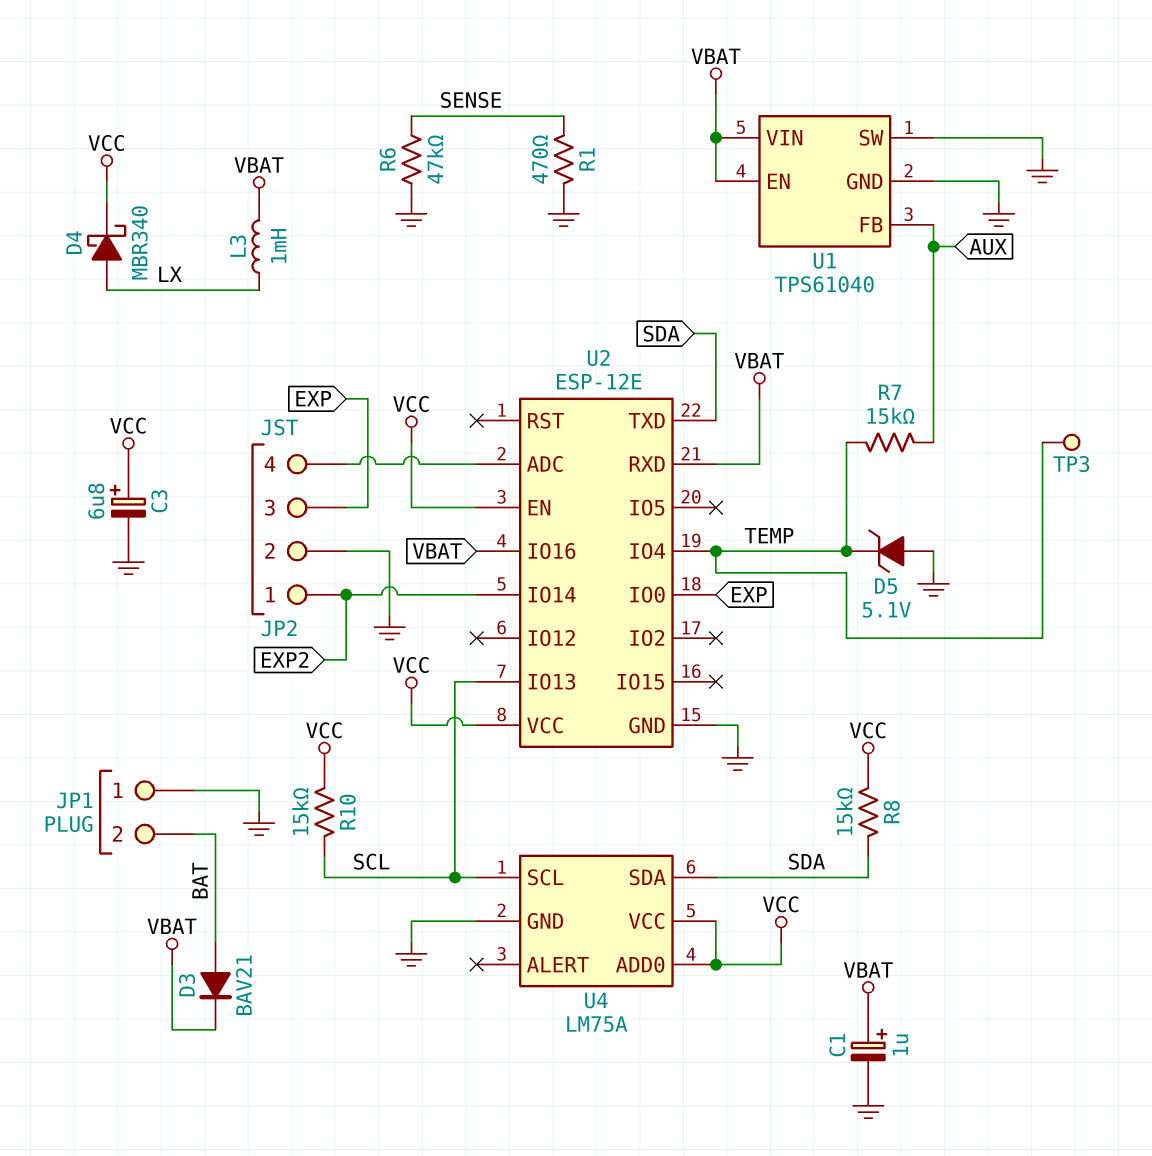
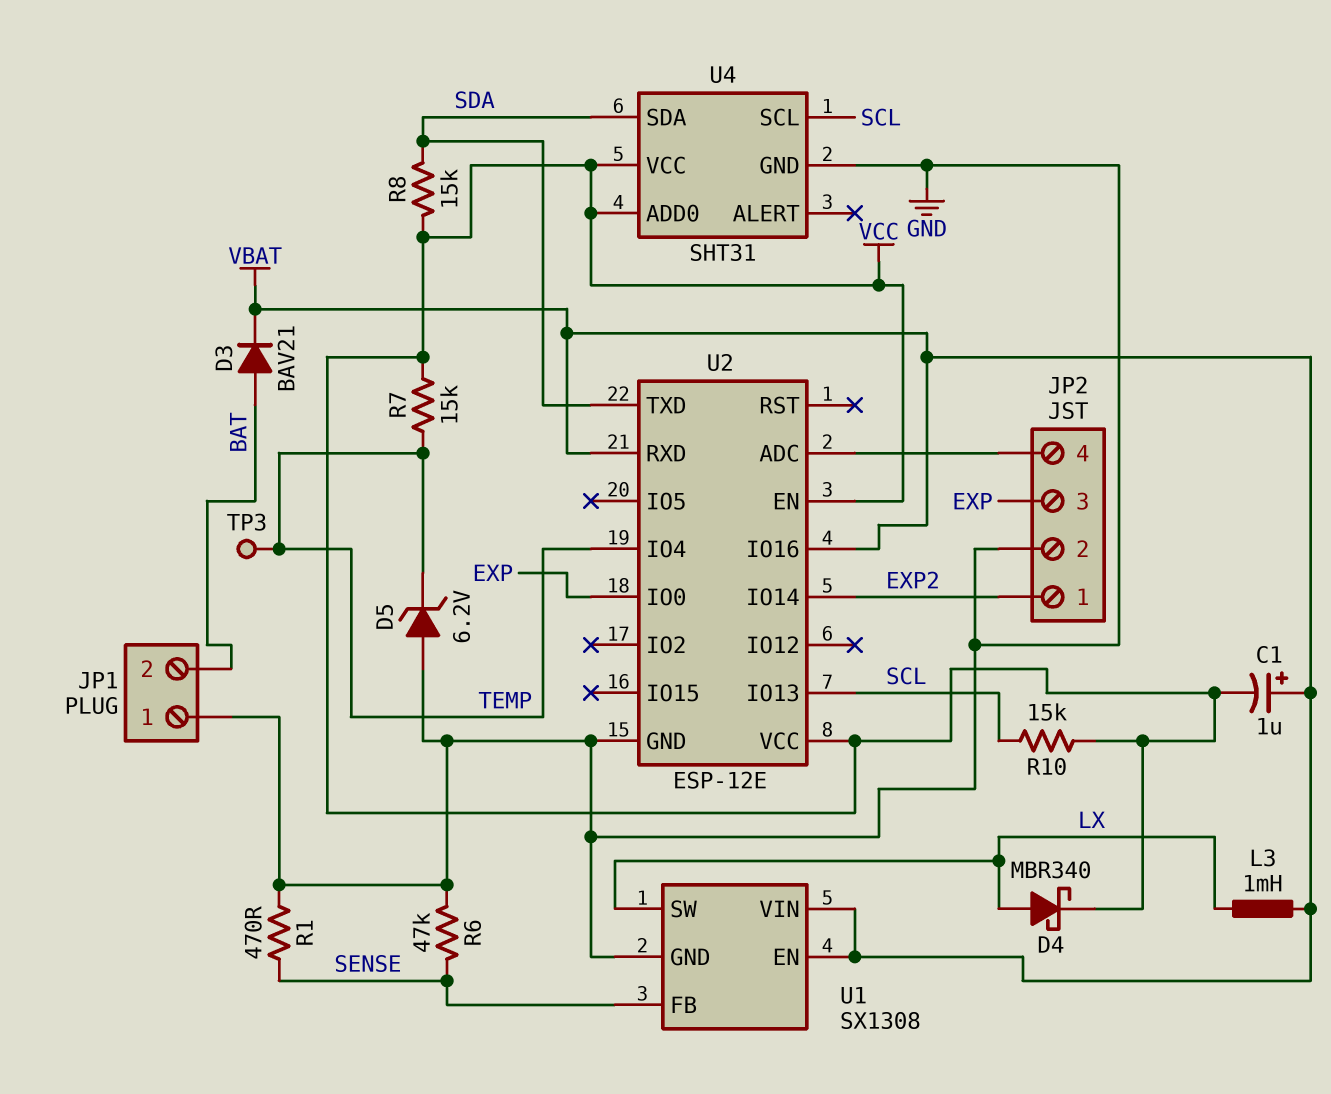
C1: 1uF (plus VBAT, minus GND) -> 1uF (plus VBAT, minus VCC)
C3: 6.8uF (plus VCC, minus GND) -> none
D5: zener 5.1V (A GND, K TEMP) -> zener 6.2V (A GND, K TEMP)
R7: 15k (AUX, TEMP) -> 15k (TEMP, VCC)
U1: TPS61040 -> SX1308
U1 pin FB: AUX -> SENSE
U1 pin SW: GND -> LX
U4: LM75A -> SHT31

